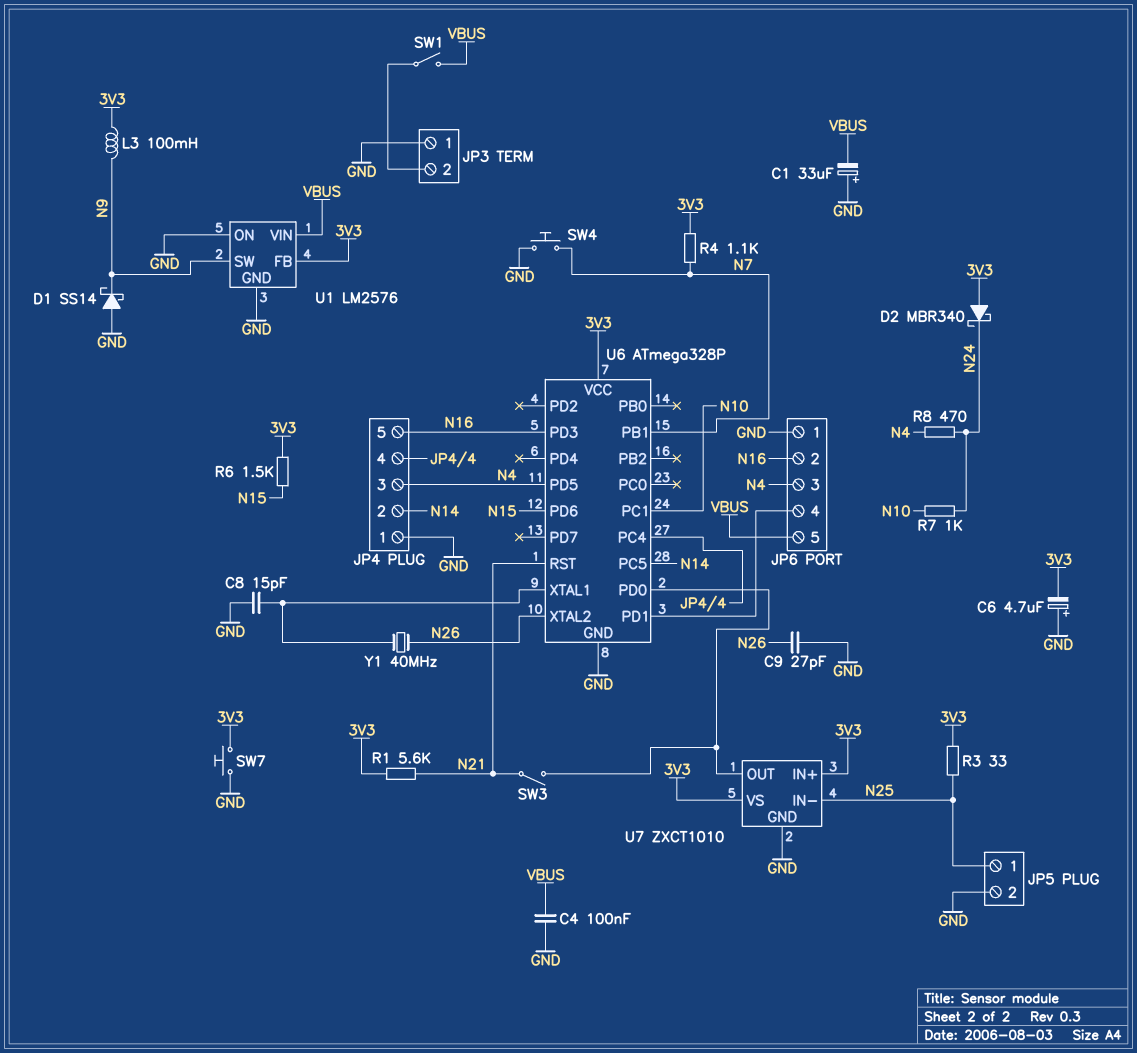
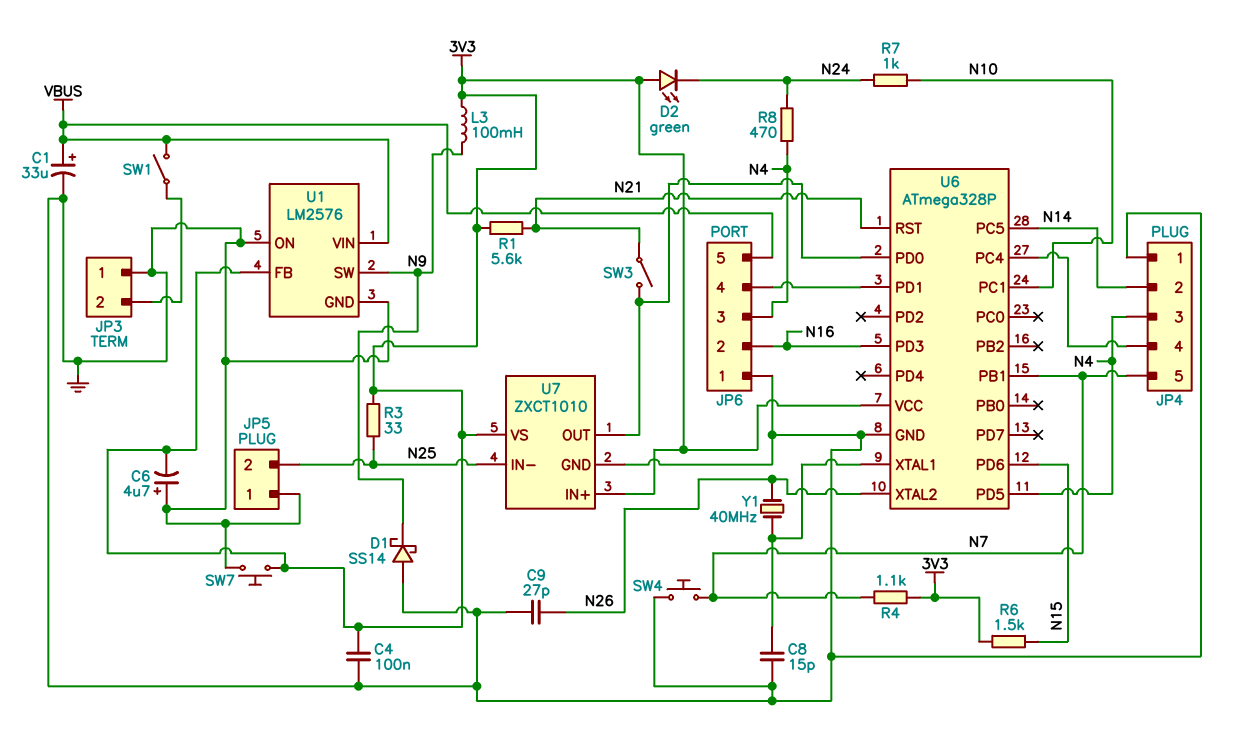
C1: 33uF (plus GND, minus VBUS) -> 33uF (plus VBUS, minus GND)
C4: 100nF (GND, VBUS) -> 100nF (3V3, GND)
D2: schottky MBR340 (A 3V3, K N24) -> LED green (A 3V3, K N24)
JP4 pin 5: N16 -> N7
JP5 pin 1: N25 -> GND
JP5 pin 2: GND -> N25

